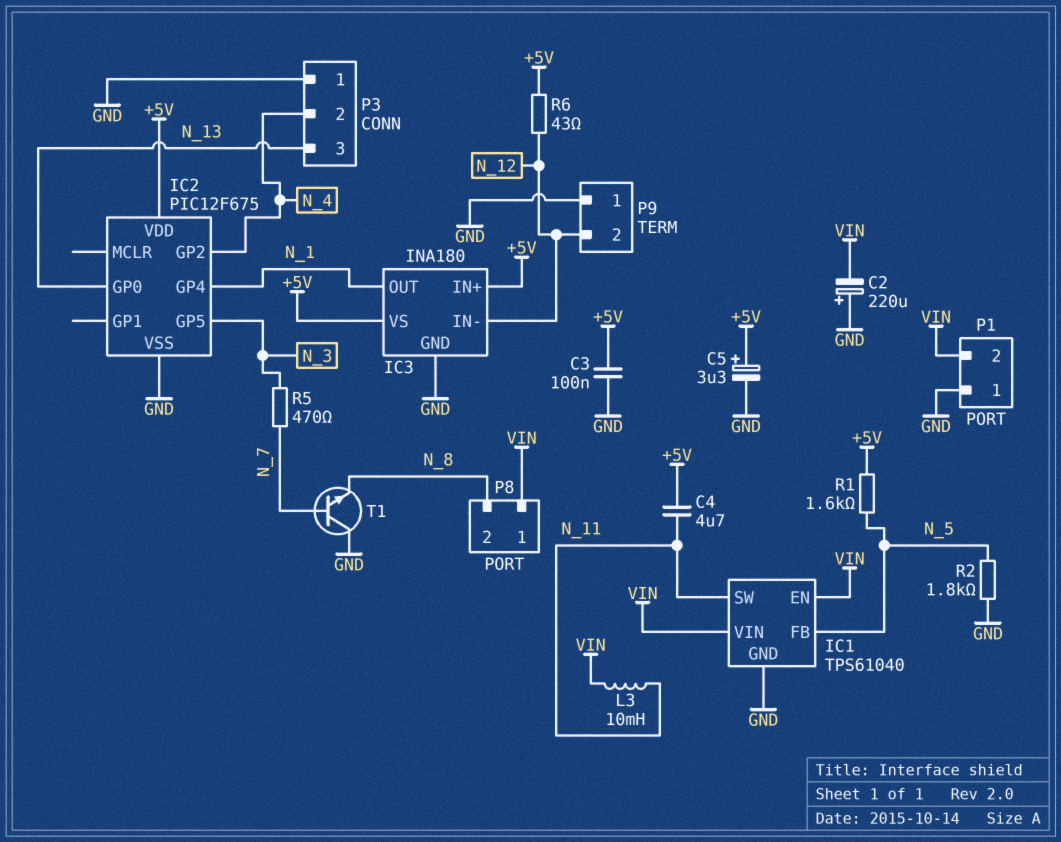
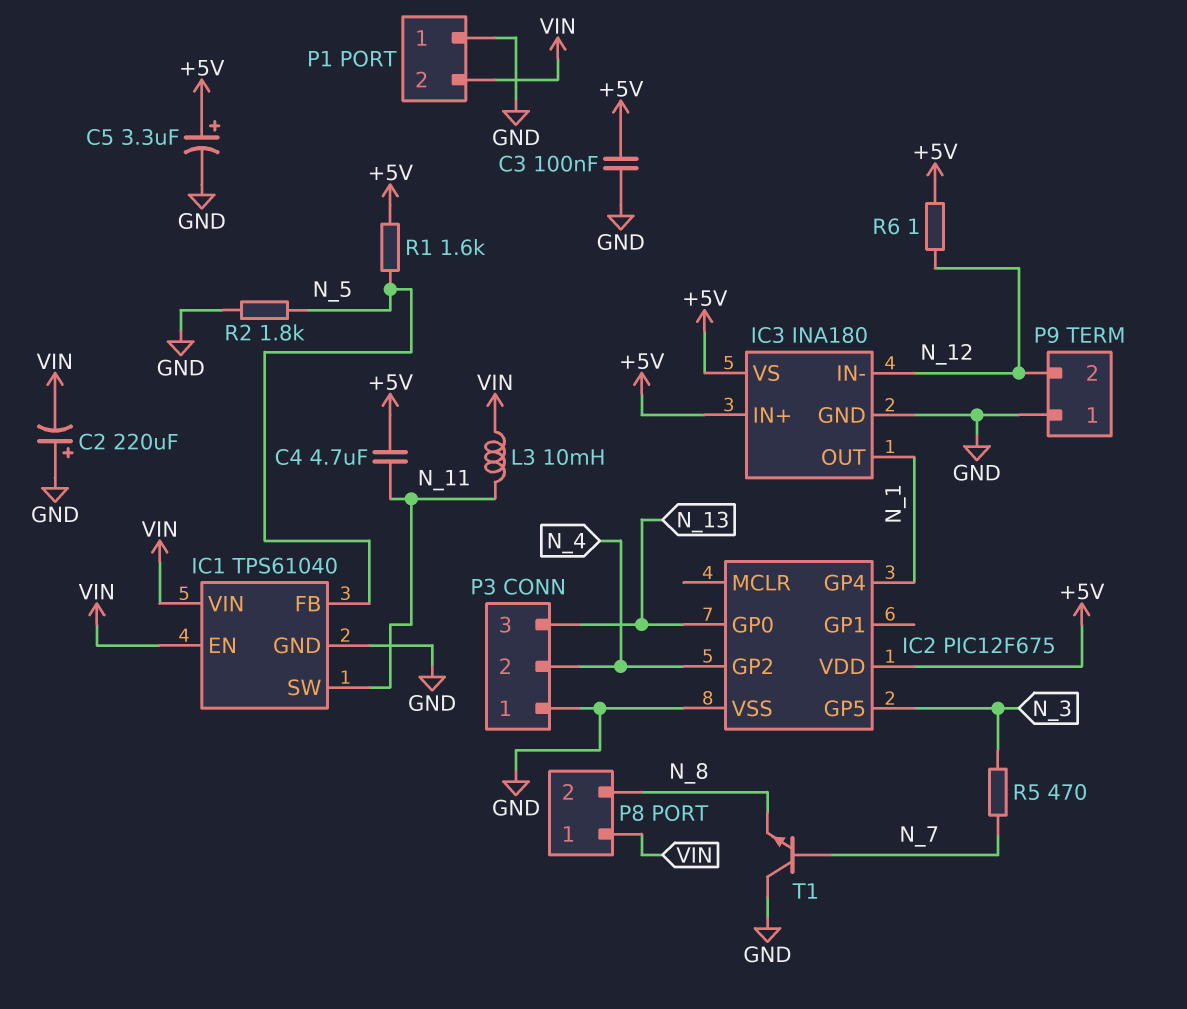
R6: 43 (+5V, N_12) -> 1 (+5V, N_12)

